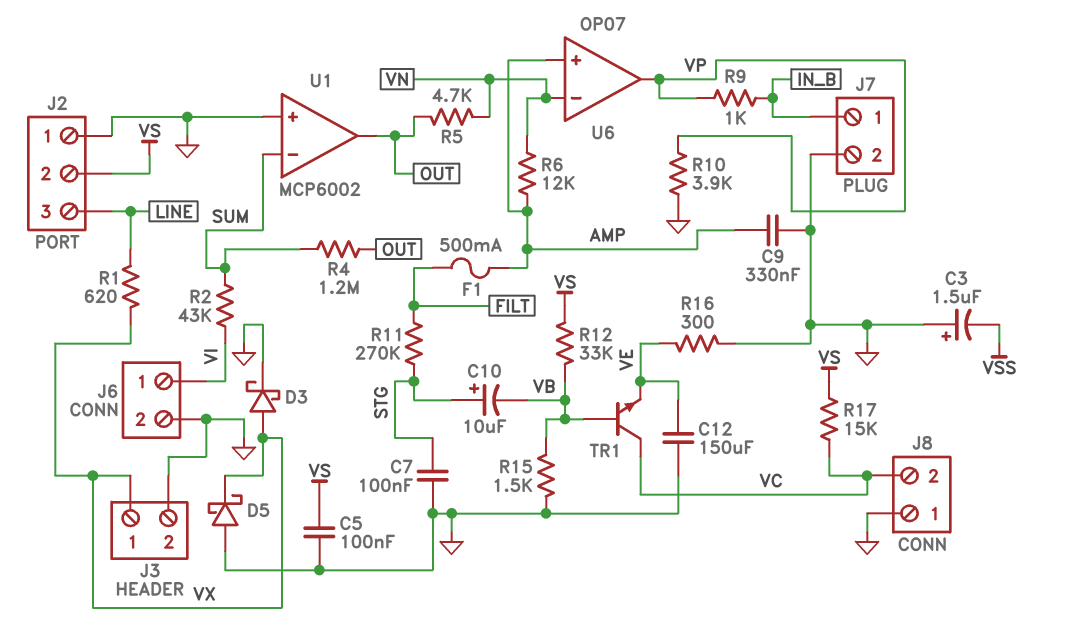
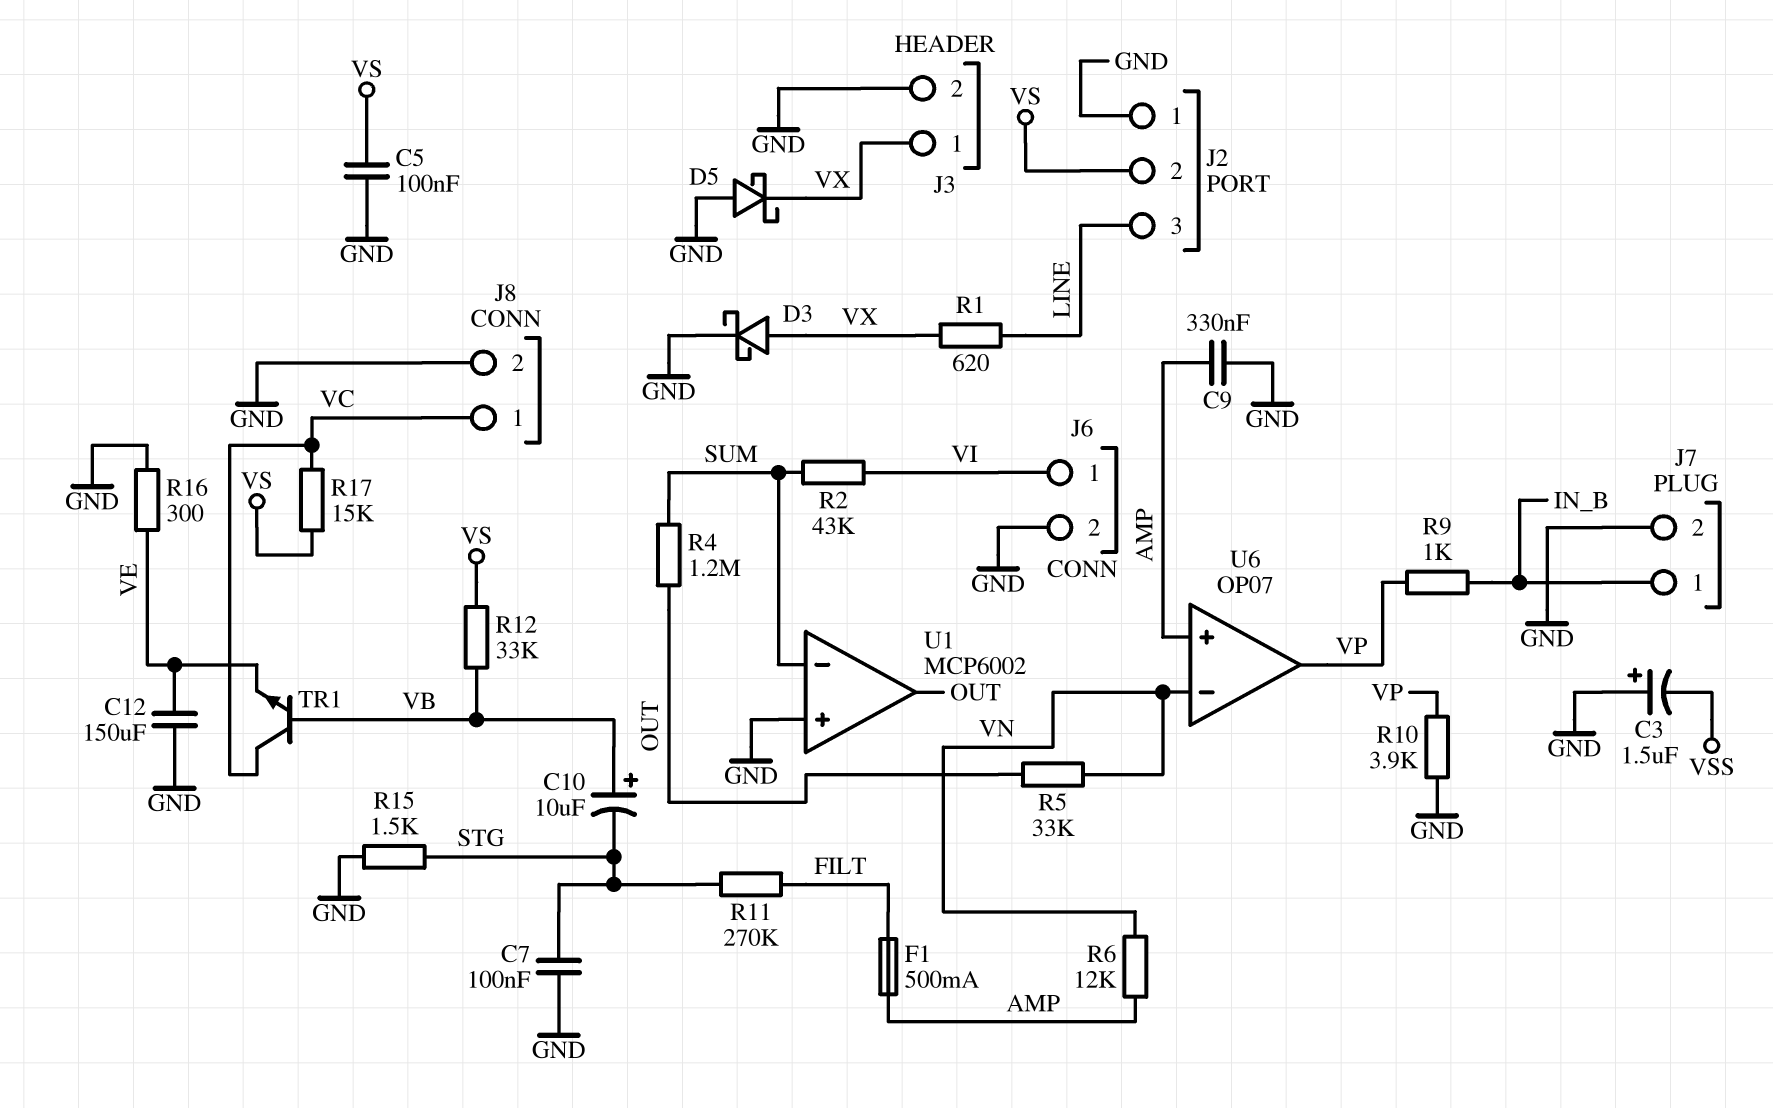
C10: 10uF (plus STG, minus VB) -> 10uF (plus VB, minus STG)
J8 pin 1: GND -> VC
J8 pin 2: VC -> GND
R5: 4.7k (OUT, VN) -> 33k (OUT, VN)
R15: 1.5k (GND, VB) -> 1.5k (GND, STG)

